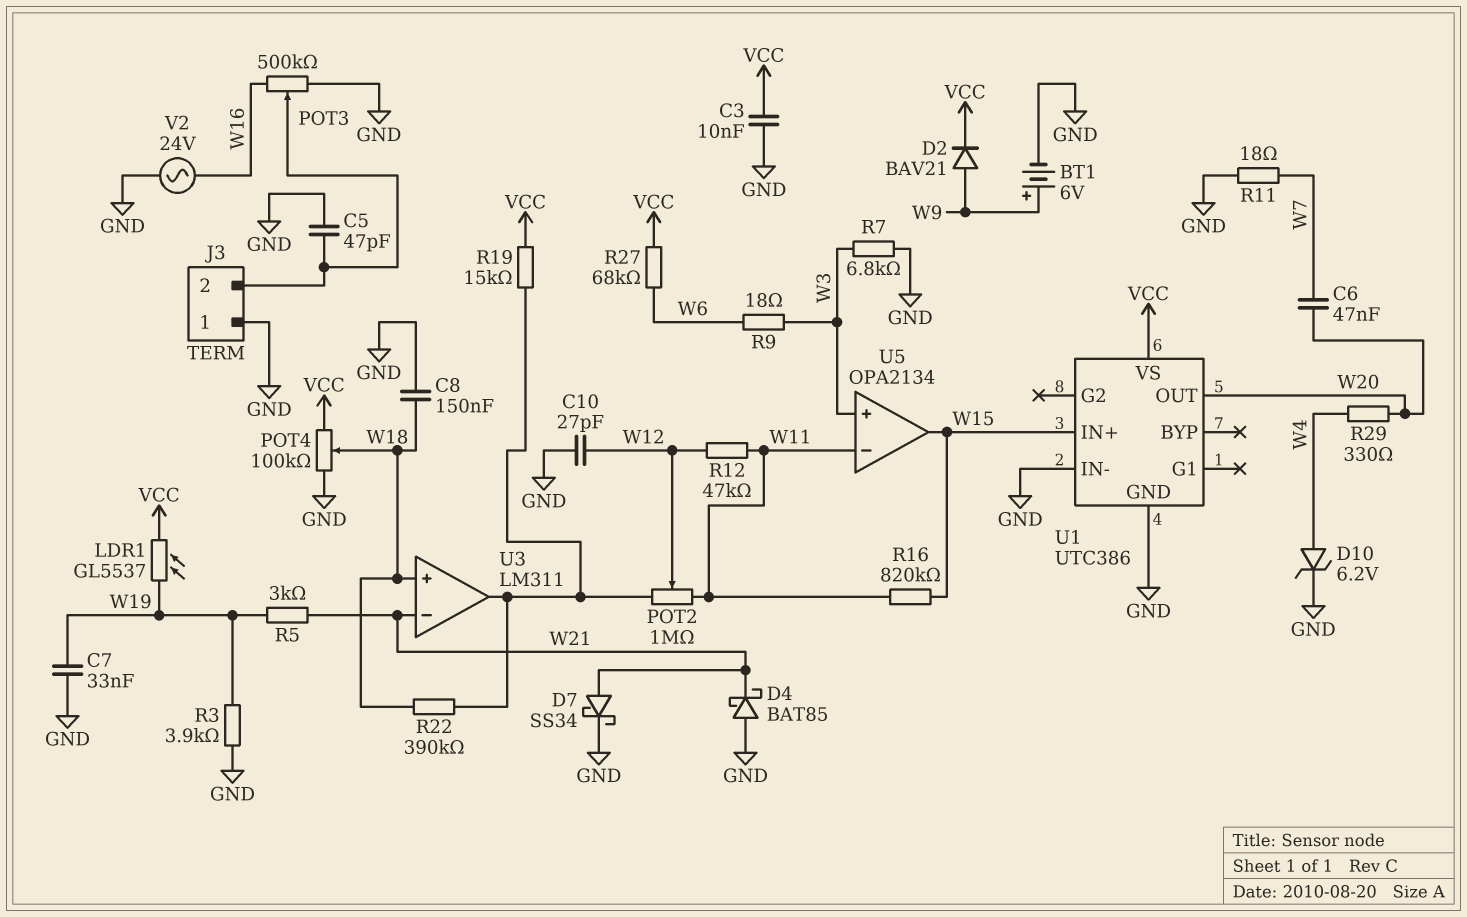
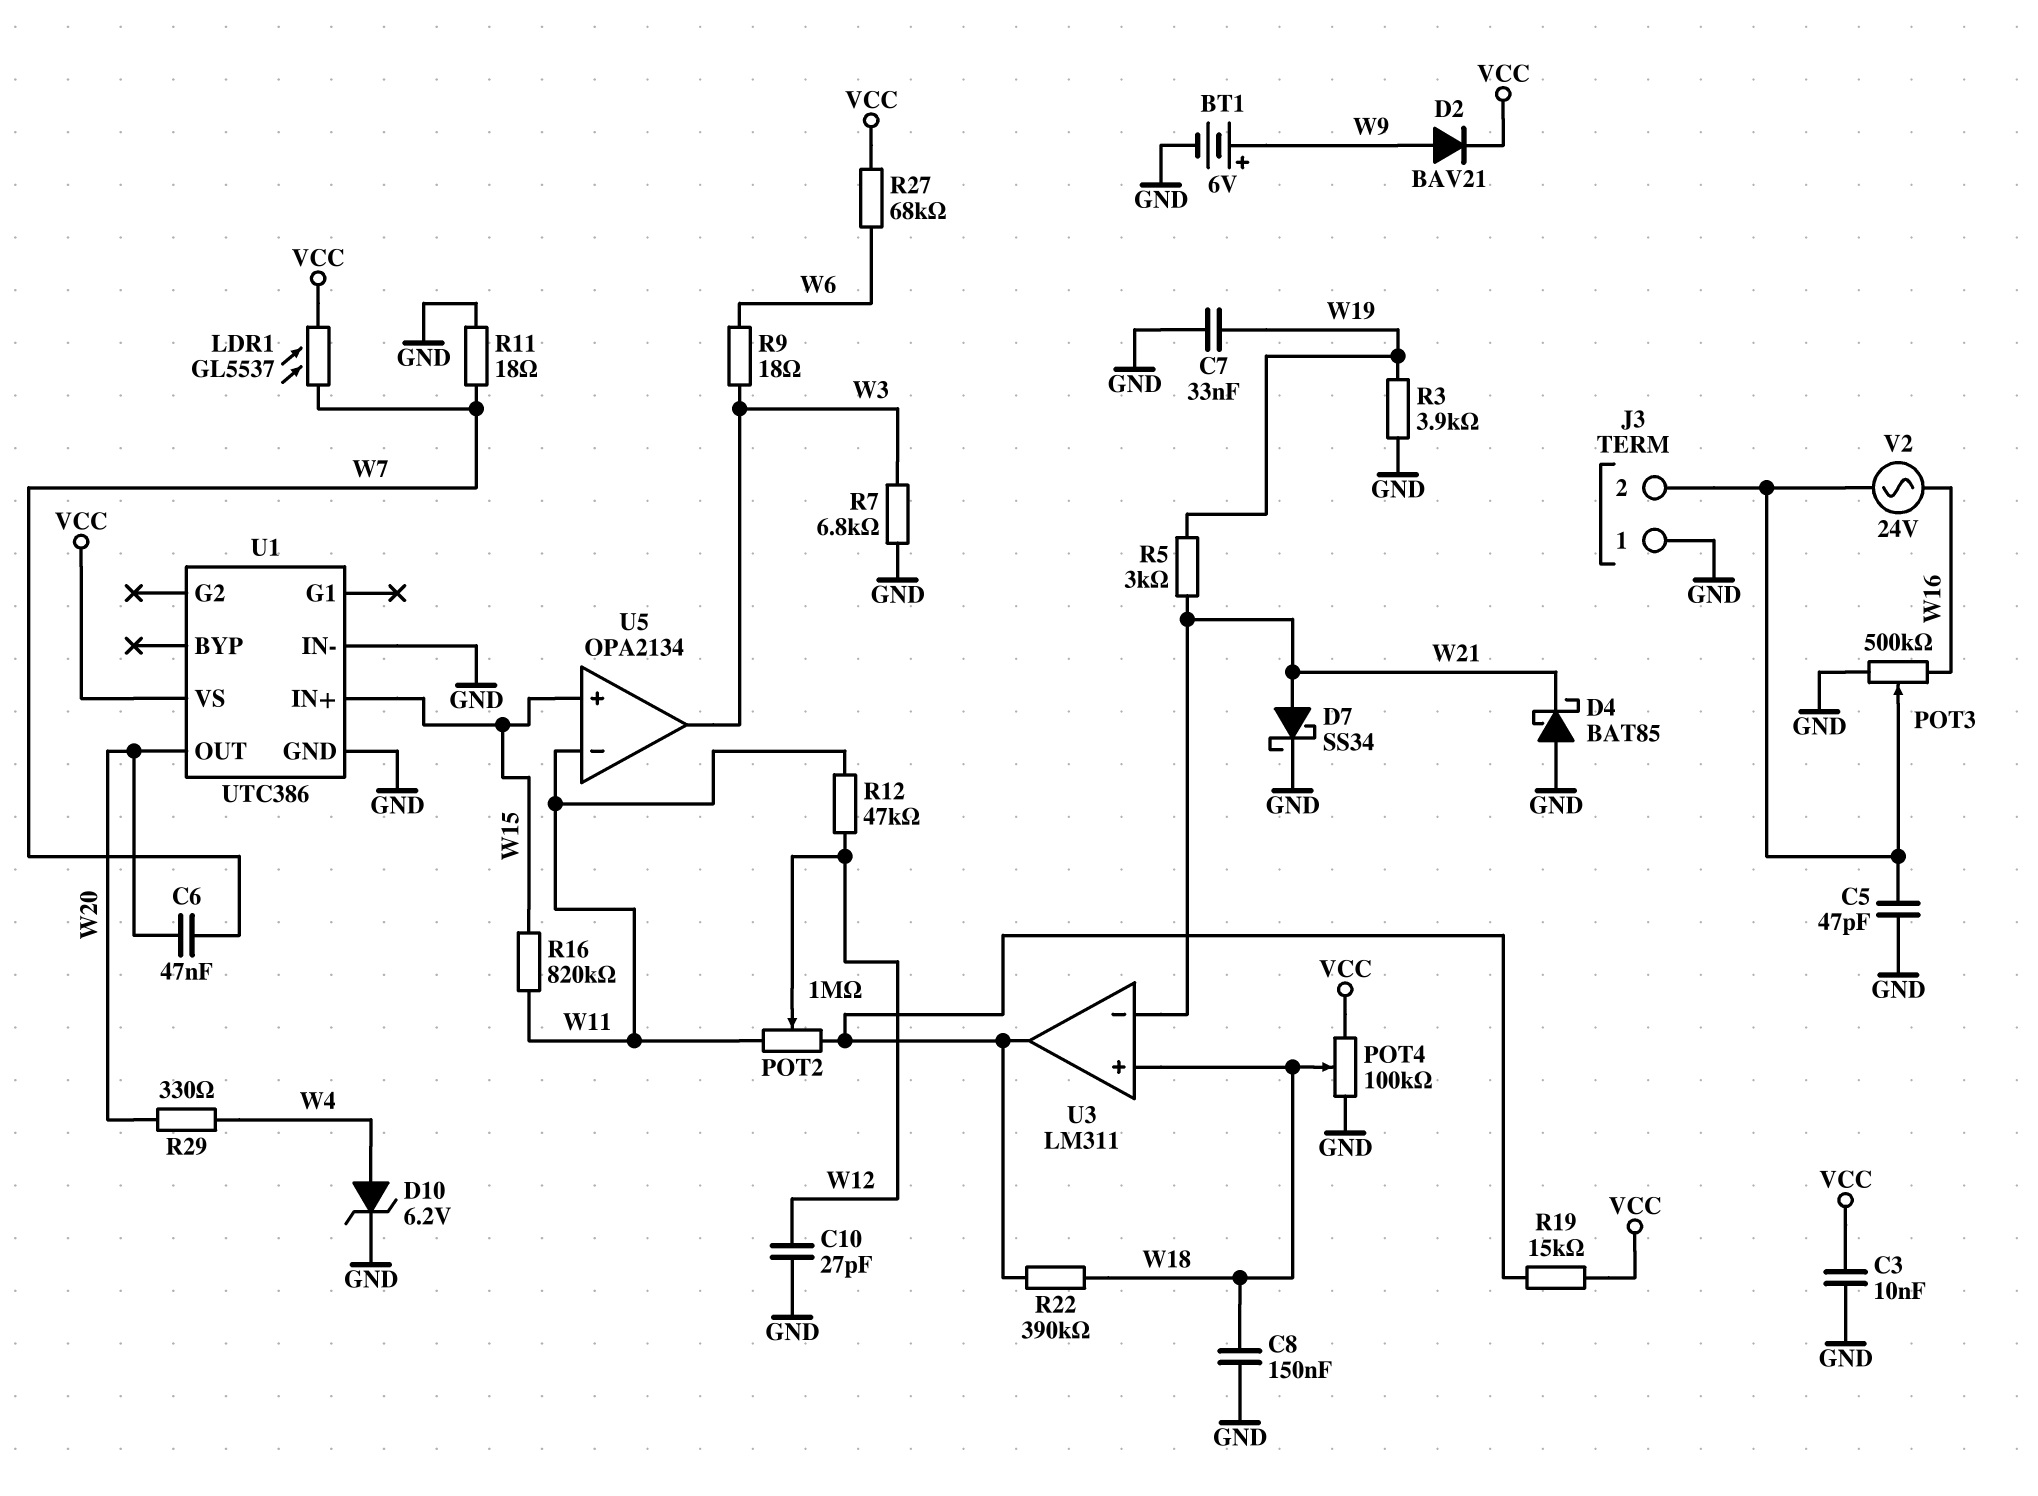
LDR1: GL5537 (VCC, W19) -> GL5537 (VCC, W7)
U5 pin in+: W3 -> W15
U5 pin out: W15 -> W3
V2: AC 24V (GND, W16) -> AC 24V (J3/2, W16)

